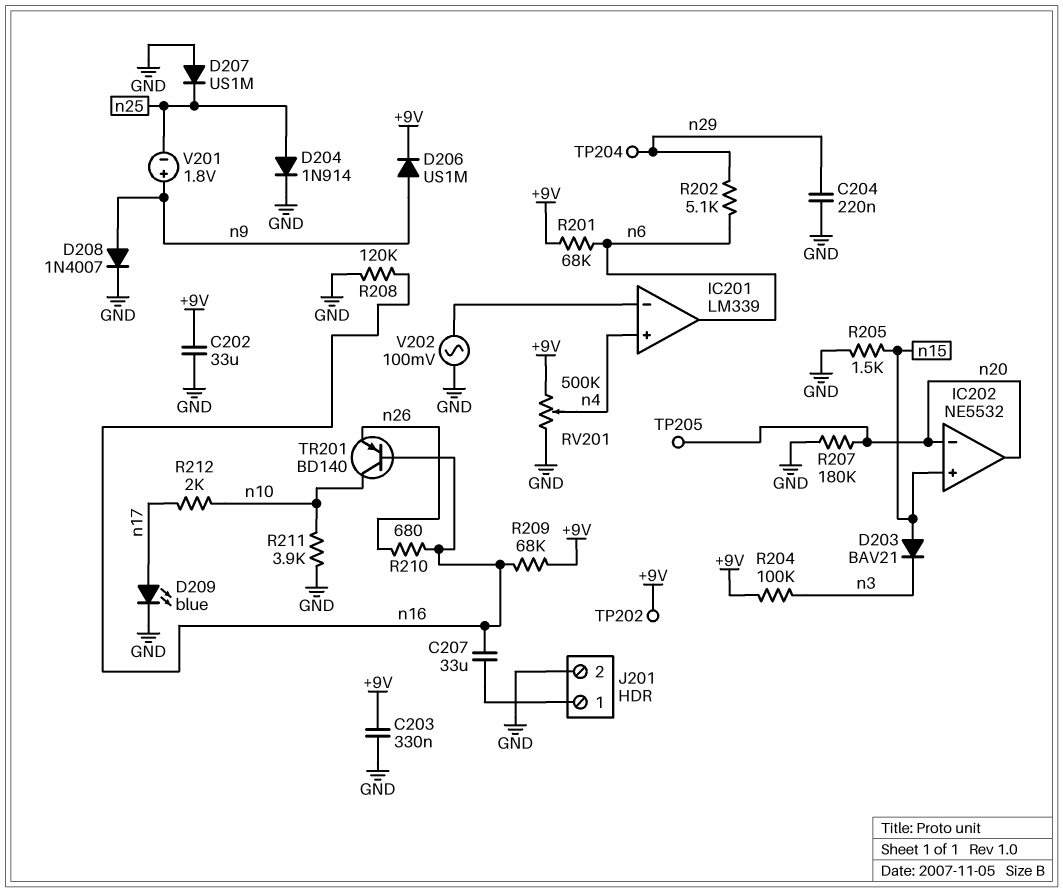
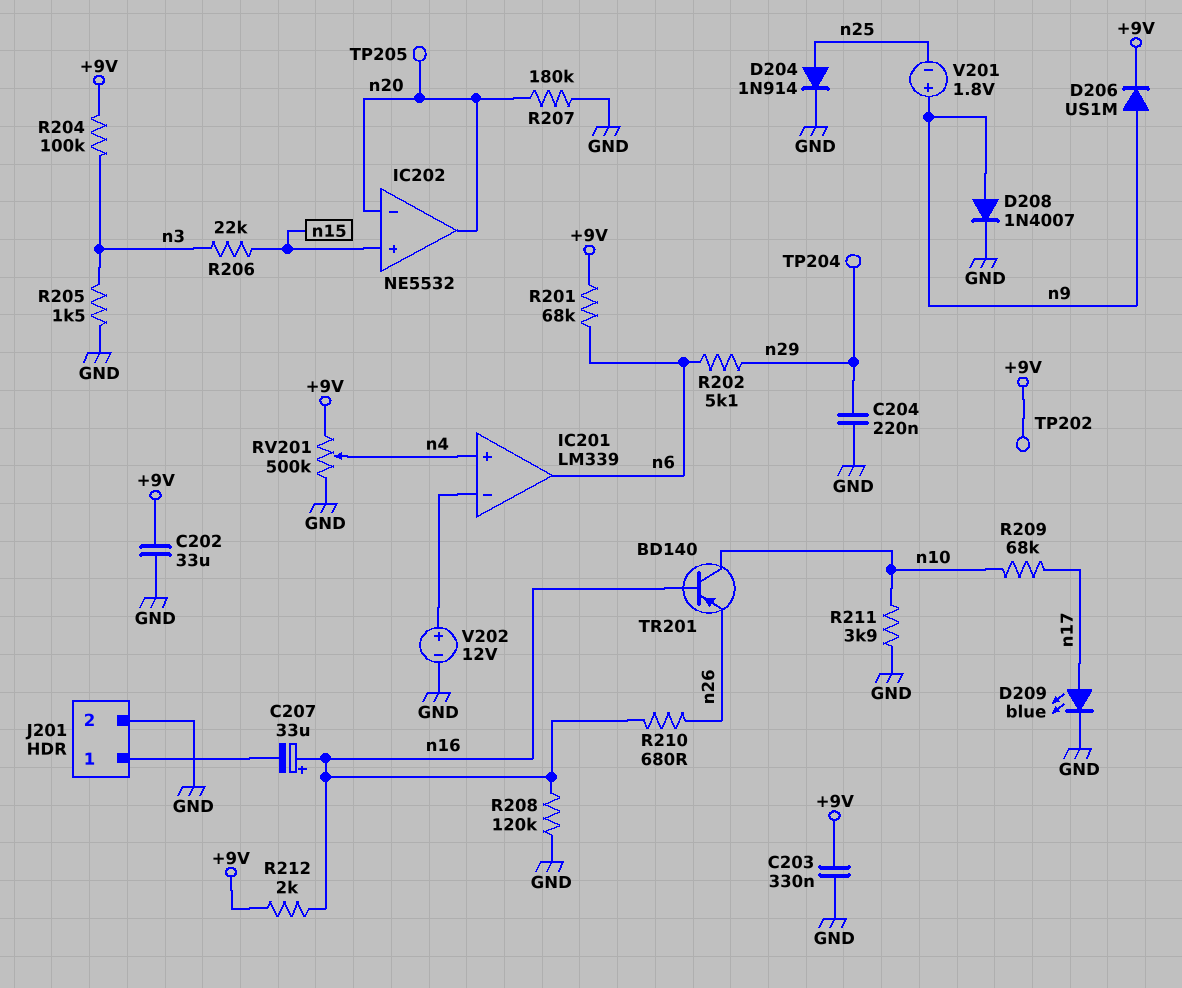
C207: 33uF (J201/1, n16) -> 33uF (plus n16, minus J201/1)
D203: diode BAV21 (A n15, K n3) -> none
D207: diode US1M (A GND, K n25) -> none
R205: 1.5k (GND, n15) -> 1.5k (GND, n3)
R206: none -> 22k (n3, n15)
R209: 68k (+9V, n16) -> 68k (n10, n17)
R212: 2k (n10, n17) -> 2k (+9V, n16)
V202: AC 100mV (GND, IC201/in-) -> 12V (plus IC201/in-, minus GND)

